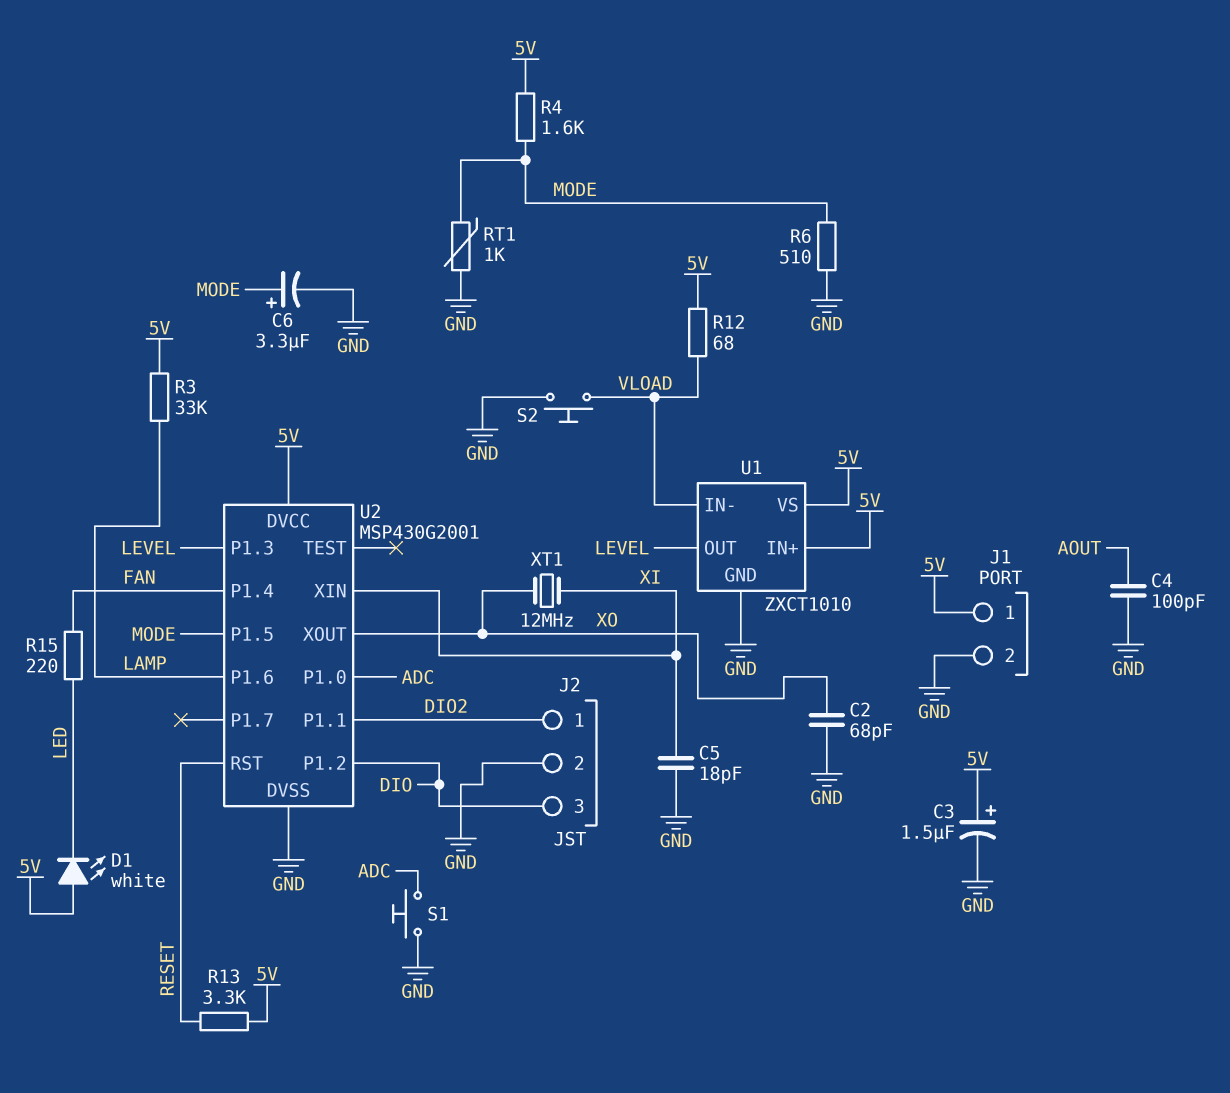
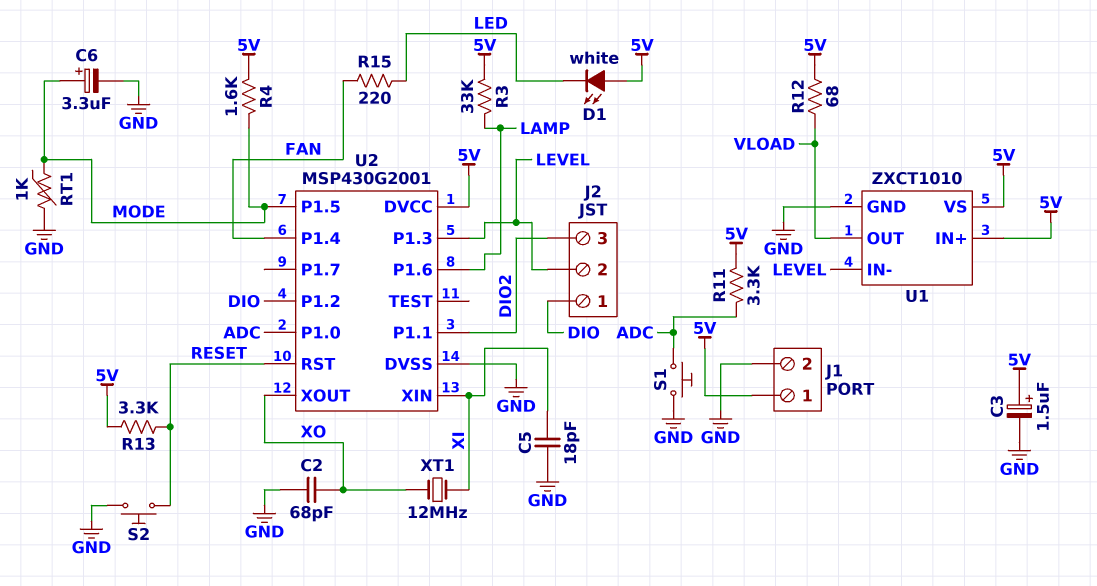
C4: 100pF (AOUT, GND) -> none
J2 pin 1: DIO2 -> DIO
J2 pin 2: GND -> LEVEL
J2 pin 3: DIO -> DIO2
R6: 510 (GND, MODE) -> none
R11: none -> 3.3k (5V, ADC)
S2: button (GND, VLOAD) -> button (GND, RESET)
U1 pin IN-: VLOAD -> LEVEL
U1 pin OUT: LEVEL -> VLOAD

